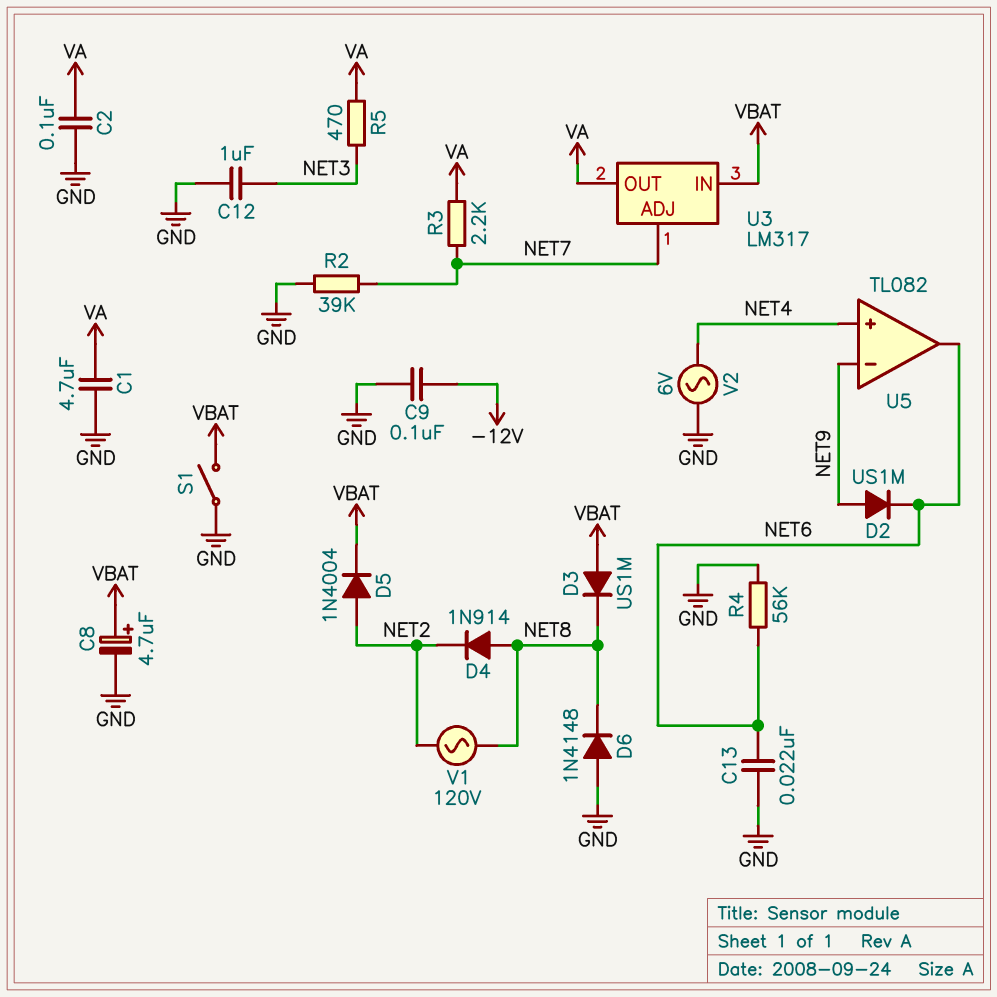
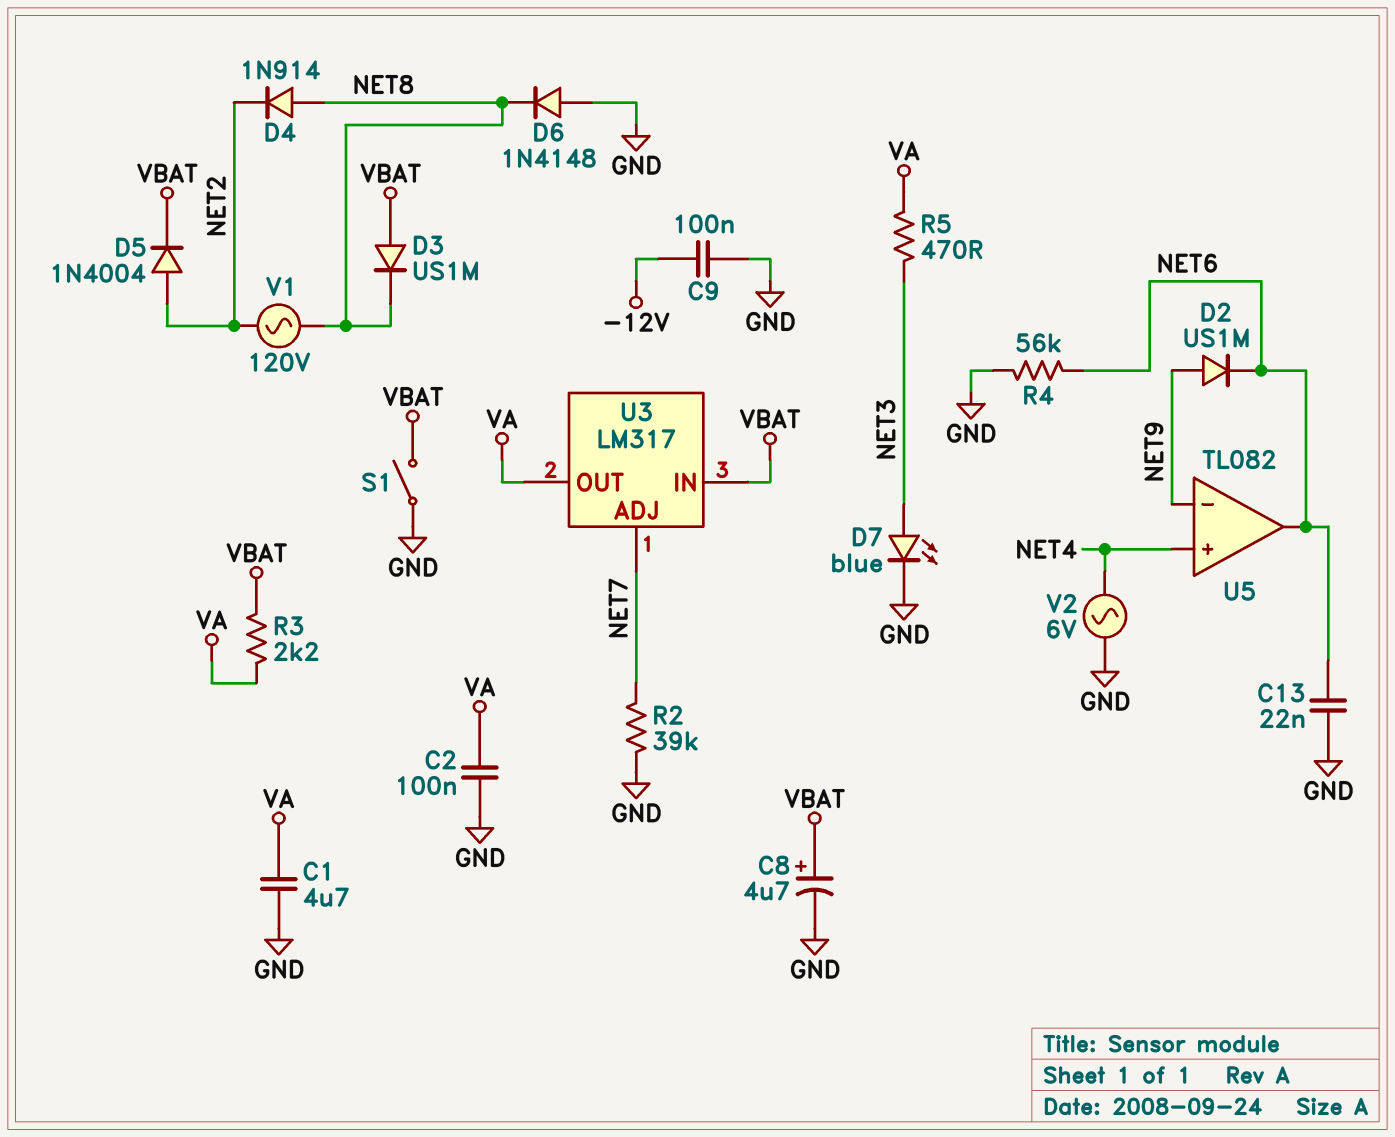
C12: 1uF (GND, NET3) -> none
D7: none -> LED blue (A NET3, K GND)
R3: 2.2k (NET7, VA) -> 2.2k (VA, VBAT)

